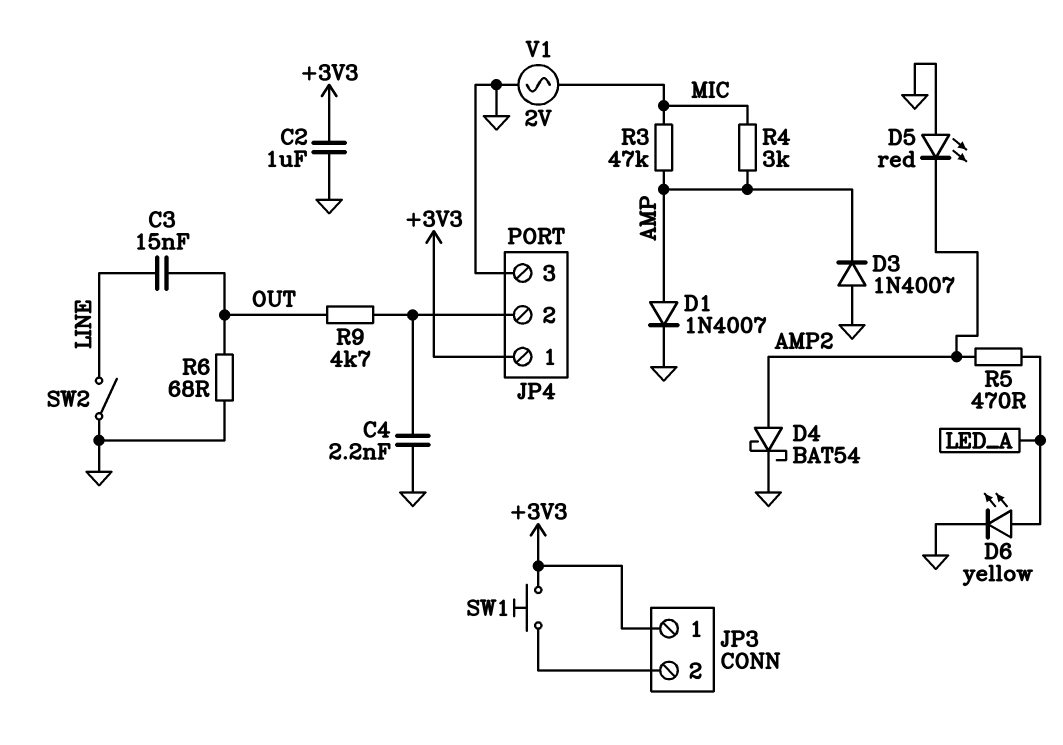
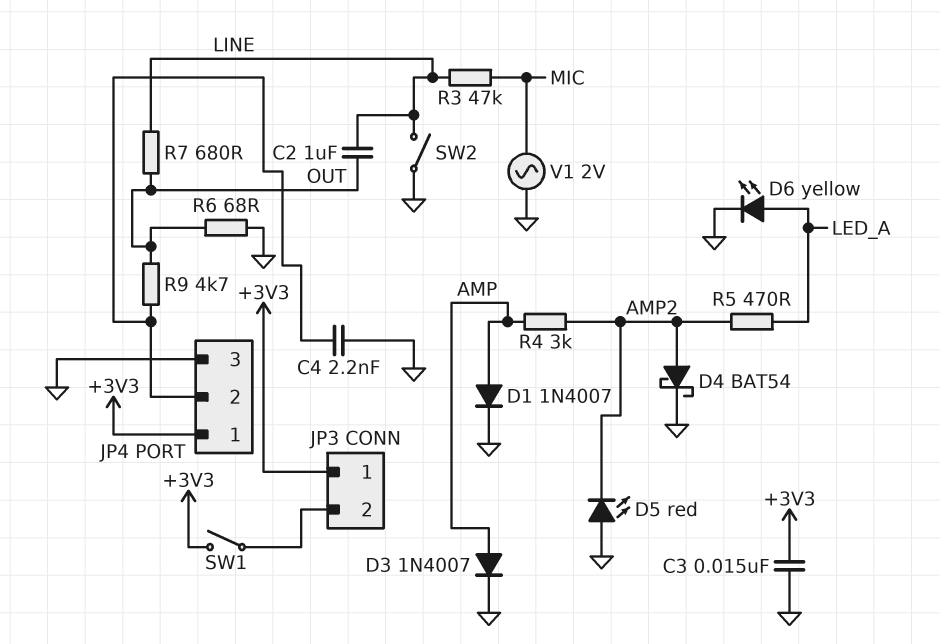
C2: 1uF (+3V3, GND) -> 1uF (LINE, OUT)
C3: 15nF (LINE, OUT) -> 15nF (+3V3, GND)
D3: diode 1N4007 (A GND, K AMP) -> diode 1N4007 (A AMP, K GND)
R3: 47k (AMP, MIC) -> 47k (LINE, MIC)
R4: 3k (AMP, MIC) -> 3k (AMP, AMP2)
R7: none -> 680 (LINE, OUT)
SW1: button (+3V3, JP3/2) -> switch (+3V3, JP3/2)

